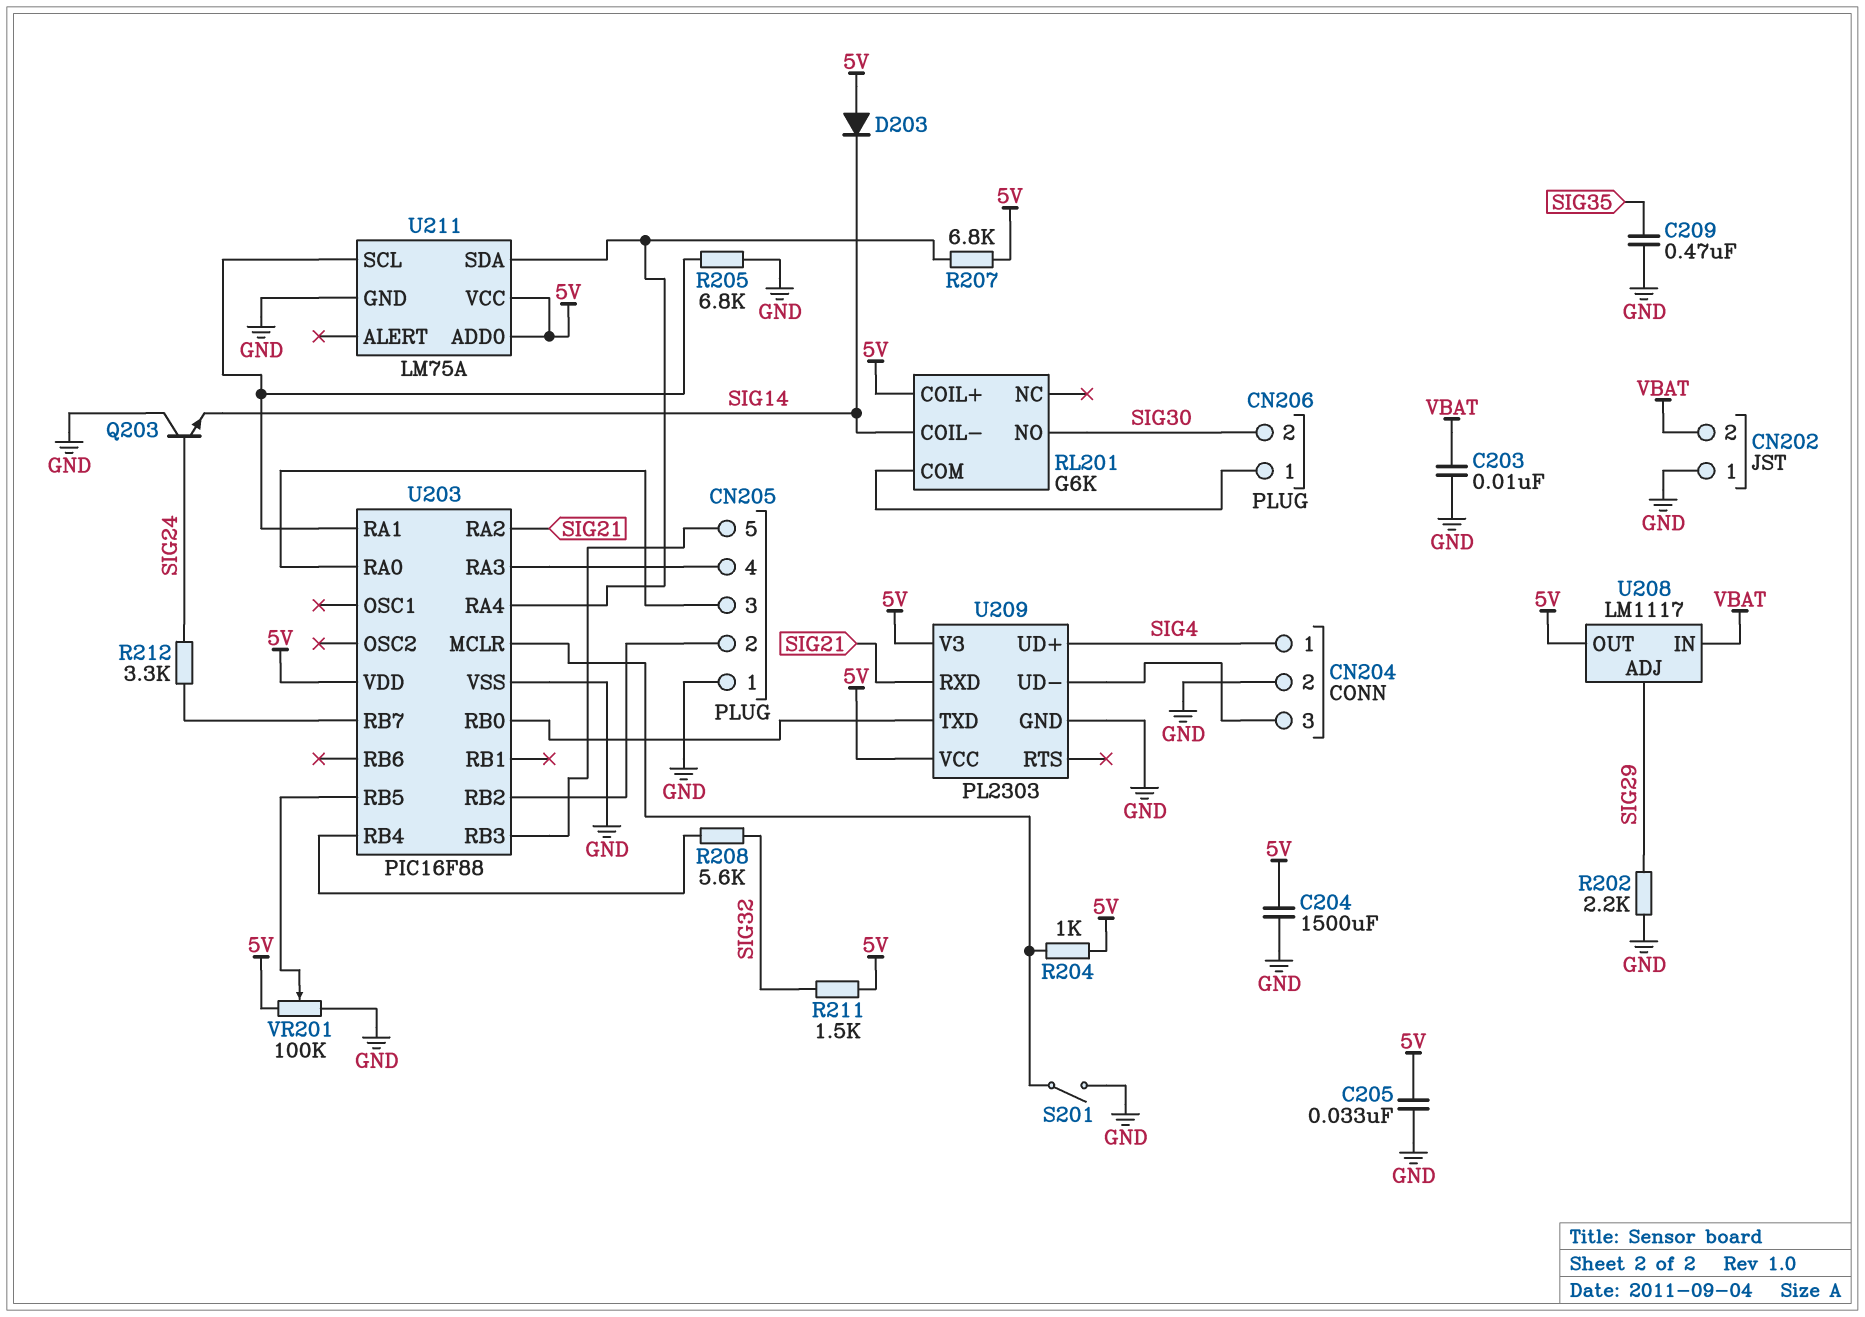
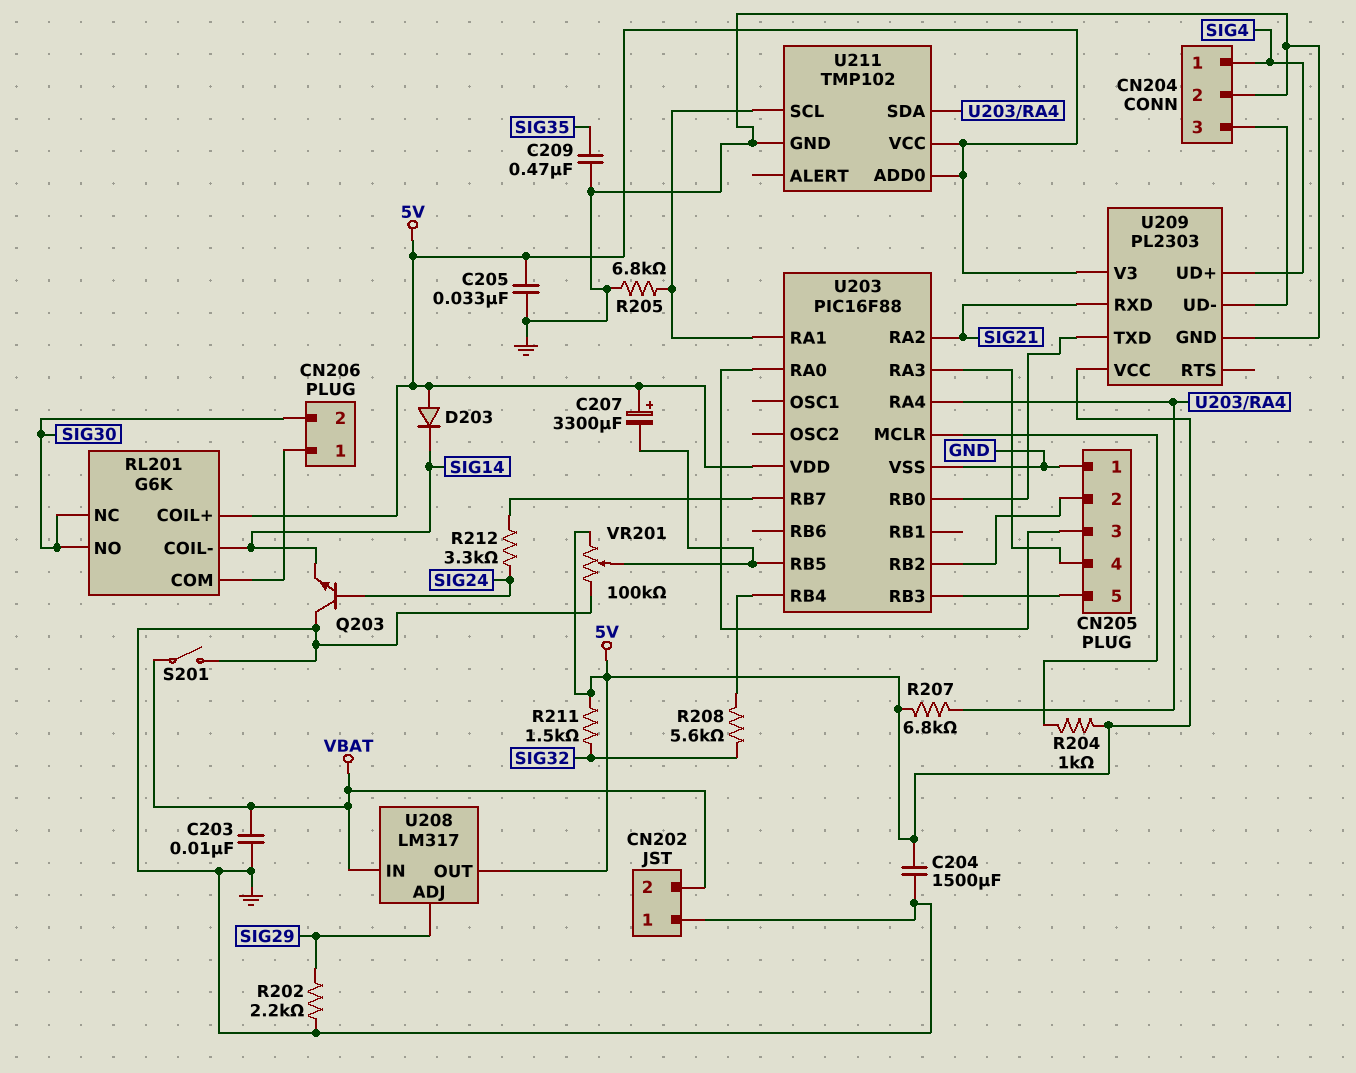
C207: none -> 3300uF (plus 5V, minus U203/RB5)
RL201 pin NC: none -> SIG30
S201: switch (GND, U203/MCLR) -> switch (GND, VBAT)
U208: LM1117 -> LM317
U211: LM75A -> TMP102

